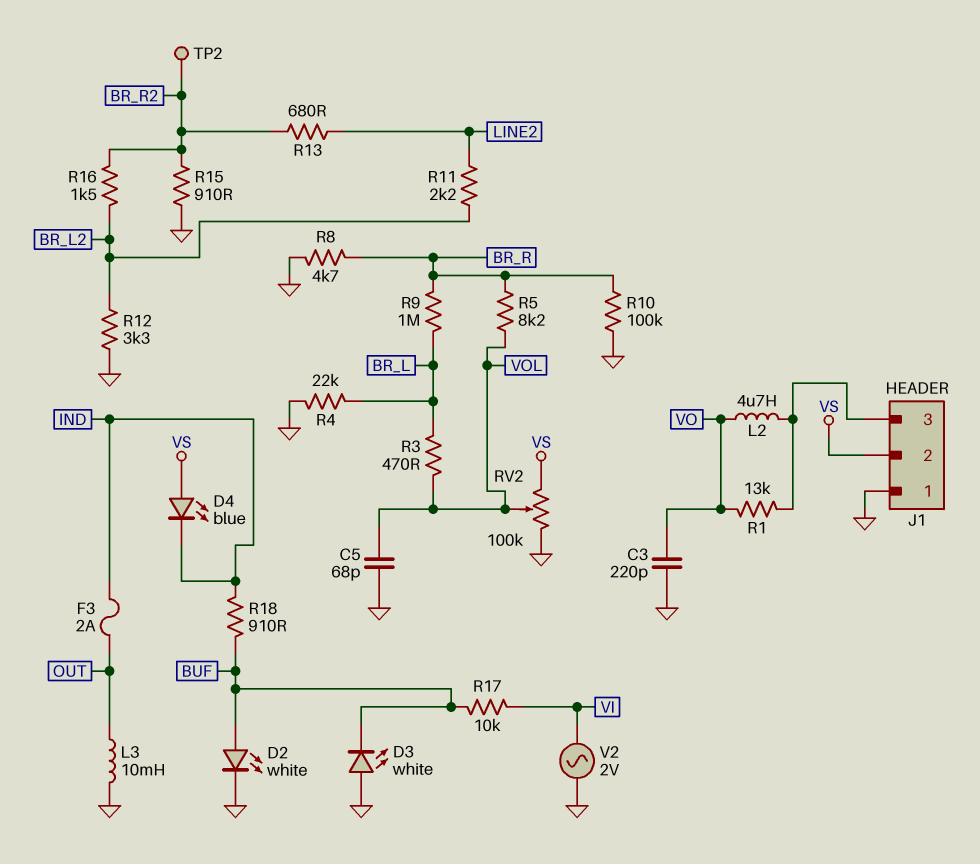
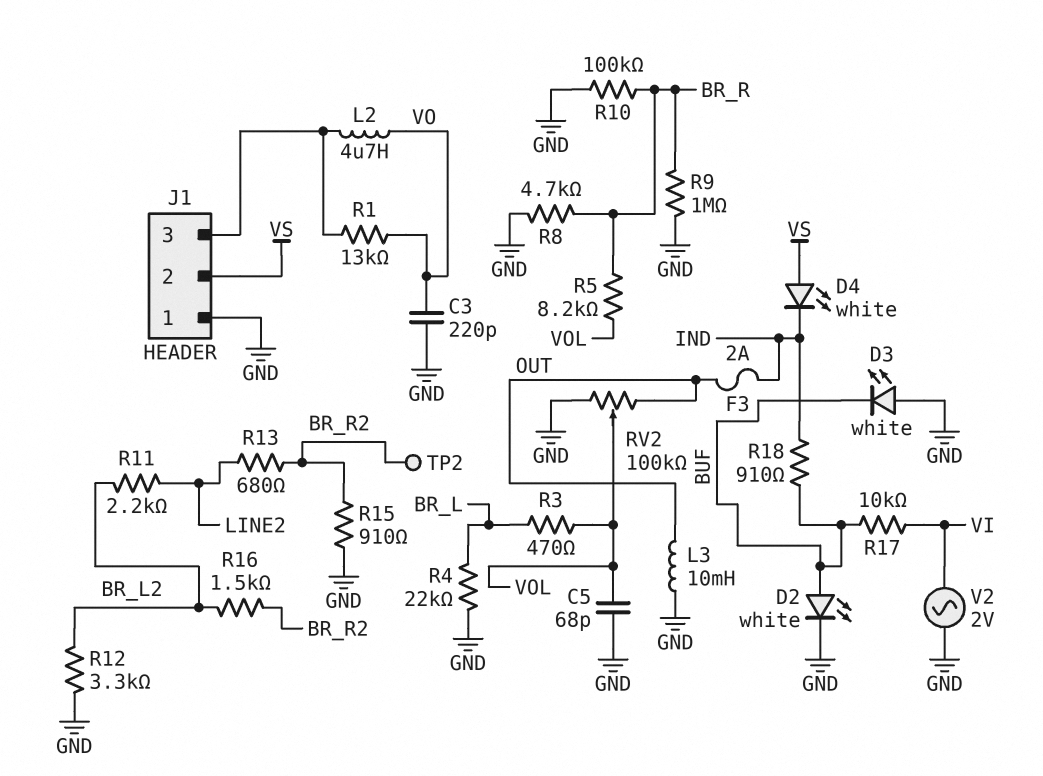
D4: LED blue (A VS, K IND) -> LED white (A VS, K IND)
R9: 1M (BR_L, BR_R) -> 1M (BR_R, GND)
RV2: 100k (GND, VS, wiper VOL) -> 100k (GND, OUT, wiper VOL)

